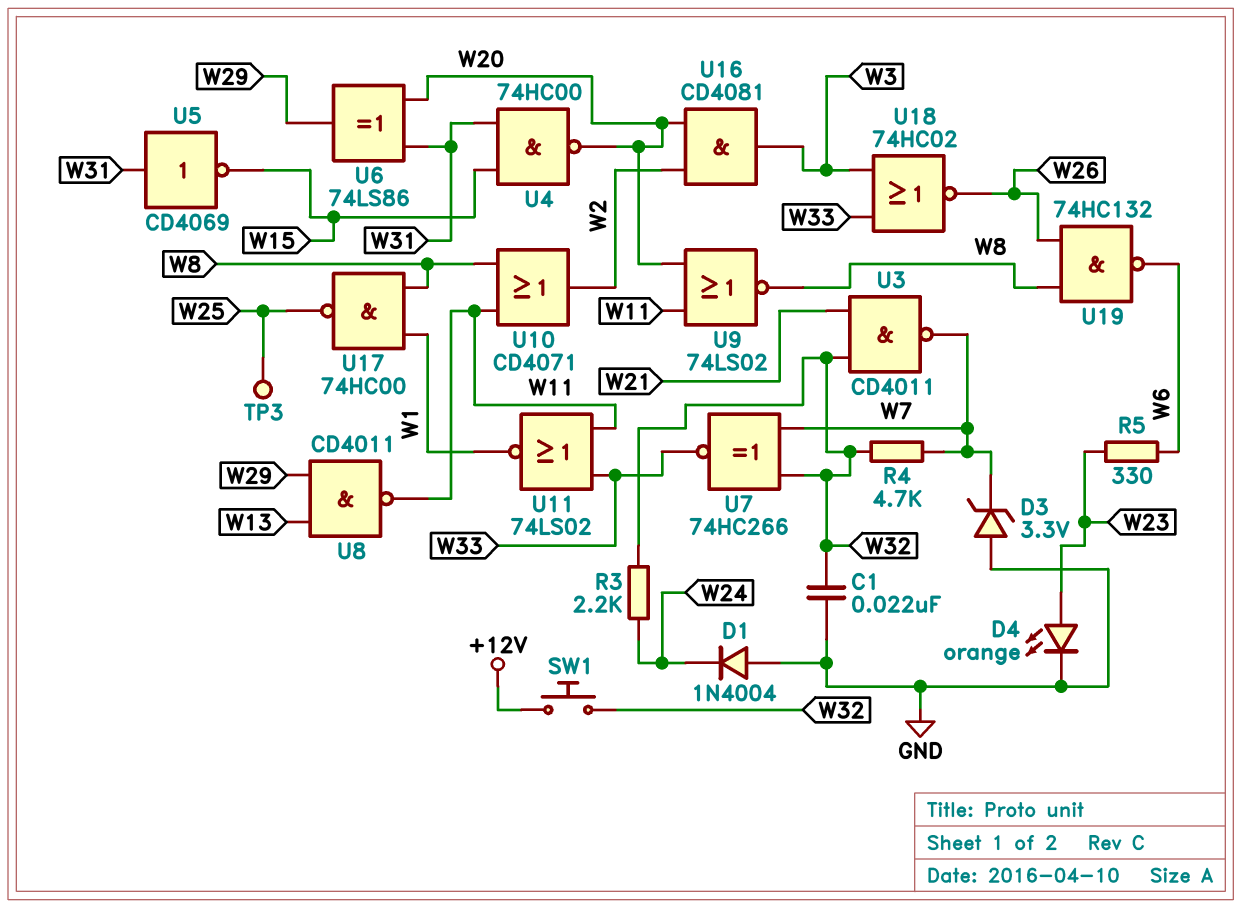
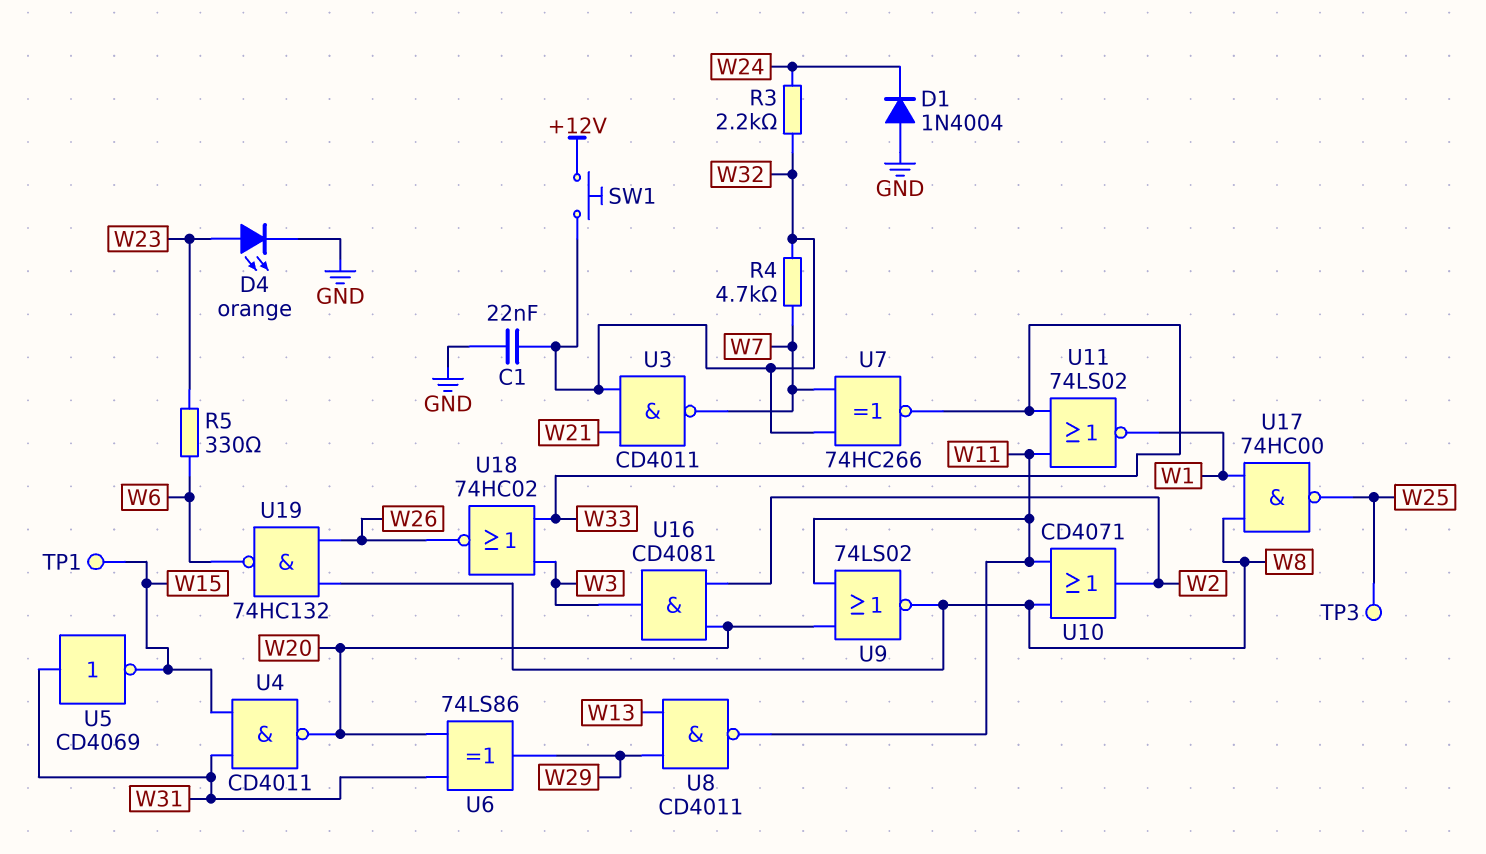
D3: zener 3.3V (A GND, K W7) -> none
TP1: none -> test point (W15)
U4: NAND 74HC00 (in W15, in W31, out W20) -> NAND CD4011 (in W15, in W31, out W20)

